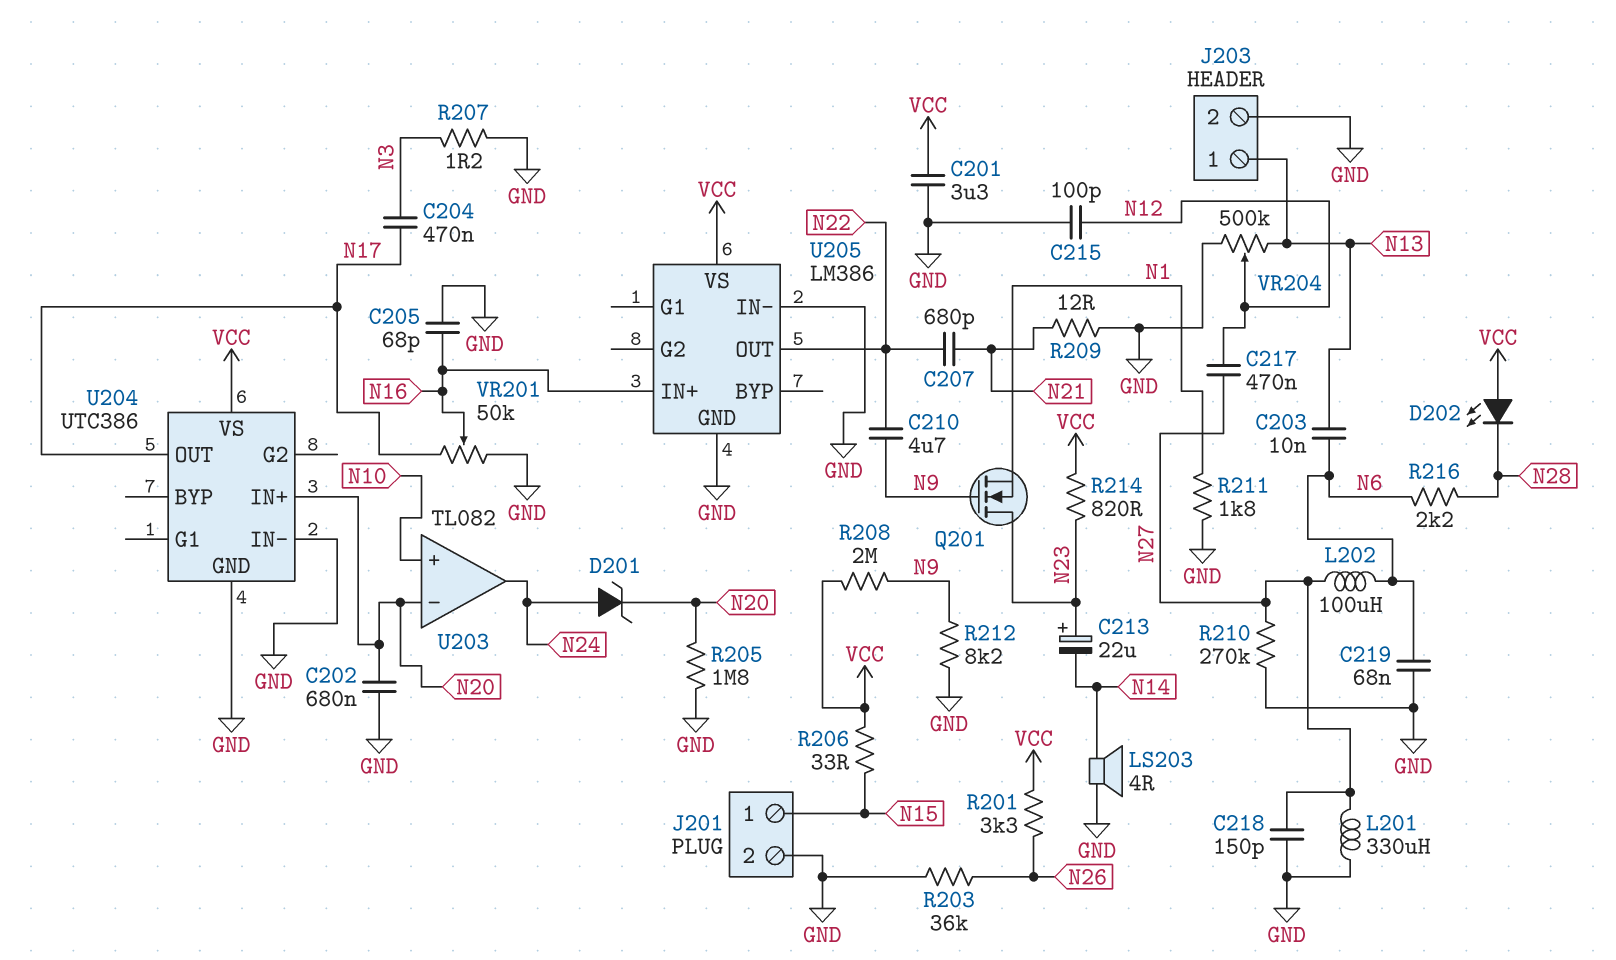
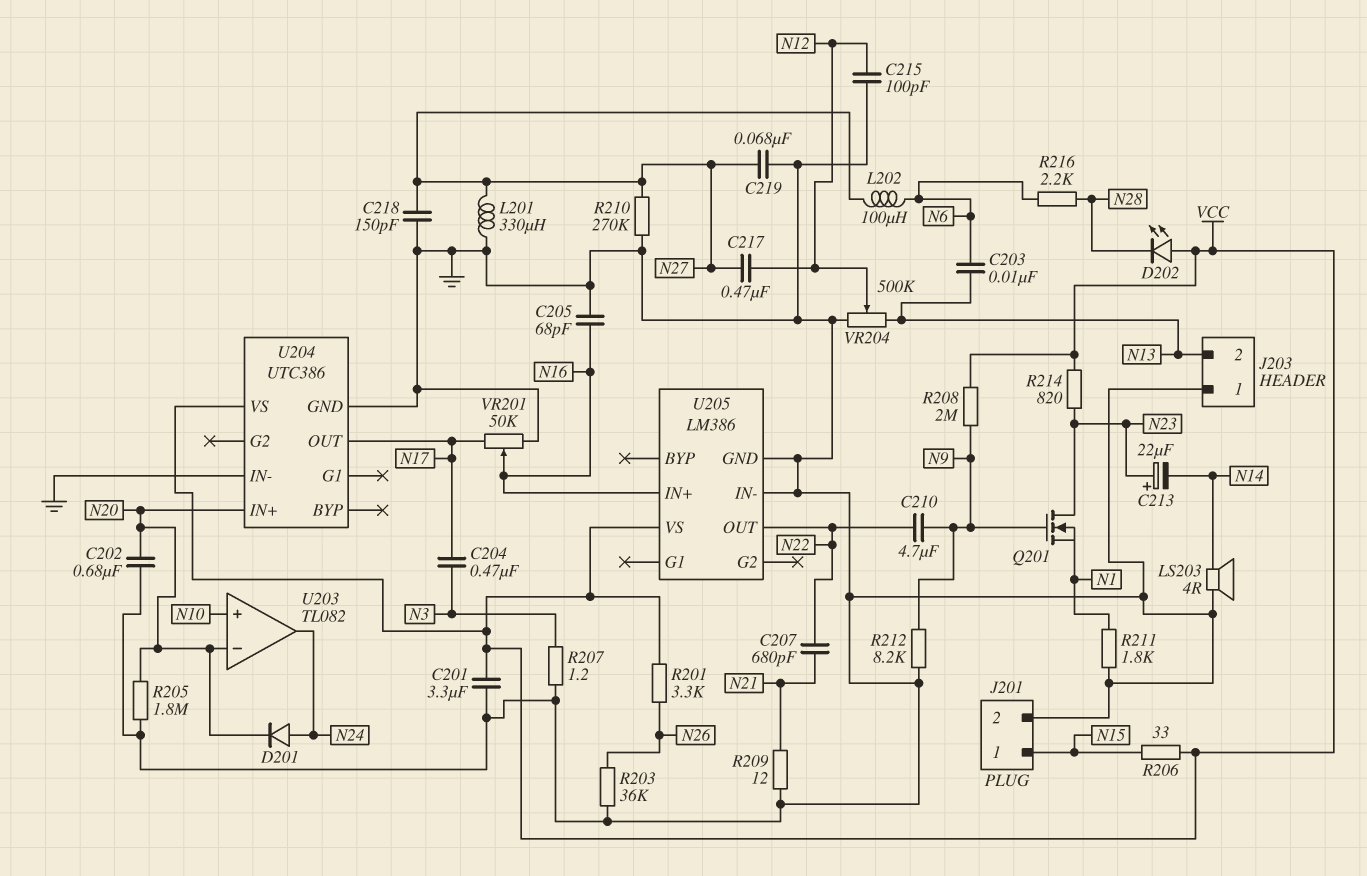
C219: 68nF (GND, N6) -> 68nF (GND, N27)
D201: zener (A N24, K N20) -> diode (A N24, K N20)
J203 pin 1: N13 -> GND
J203 pin 2: GND -> N13

